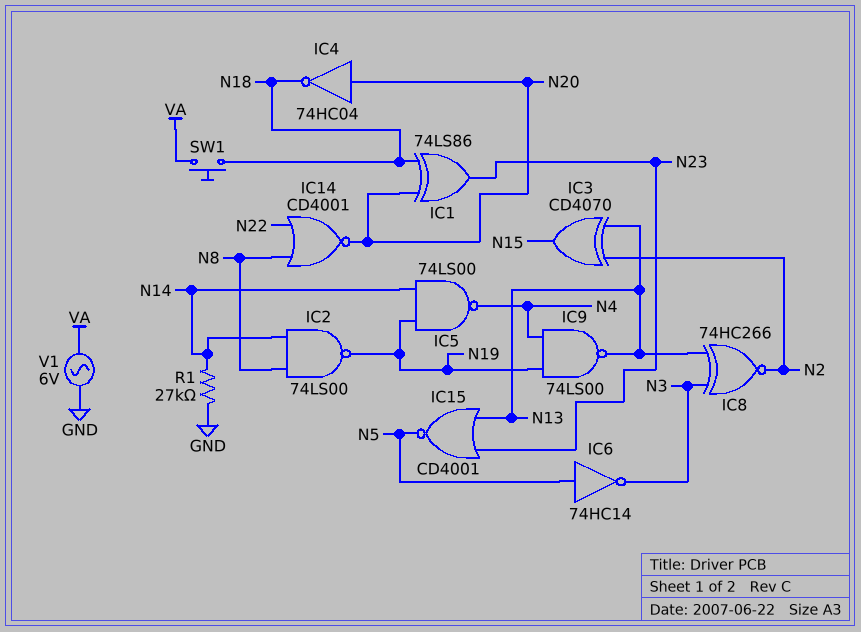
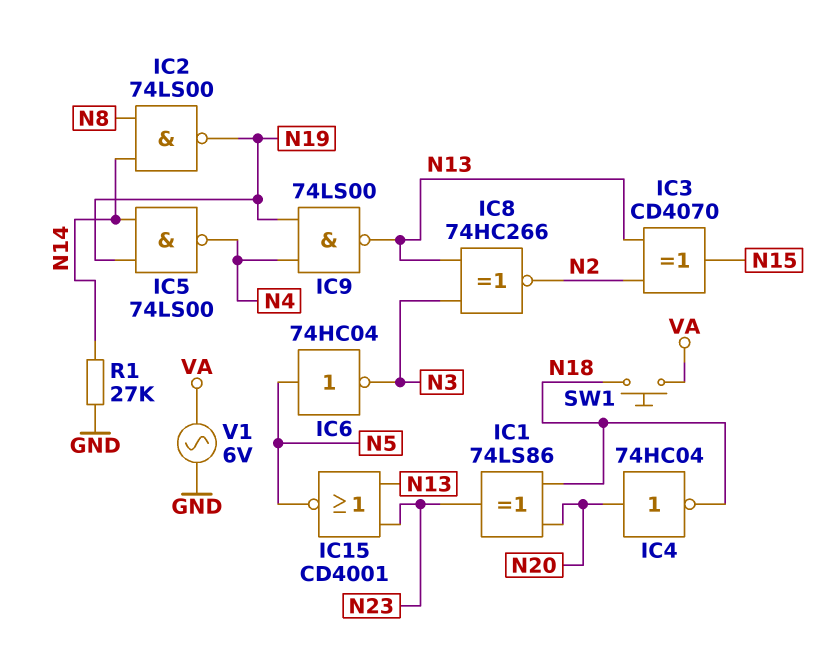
IC6: NOT 74HC14 (in N5, out N3) -> NOT 74HC04 (in N5, out N3)
IC14: NOR CD4001 (in N8, in N22, out N20) -> none

